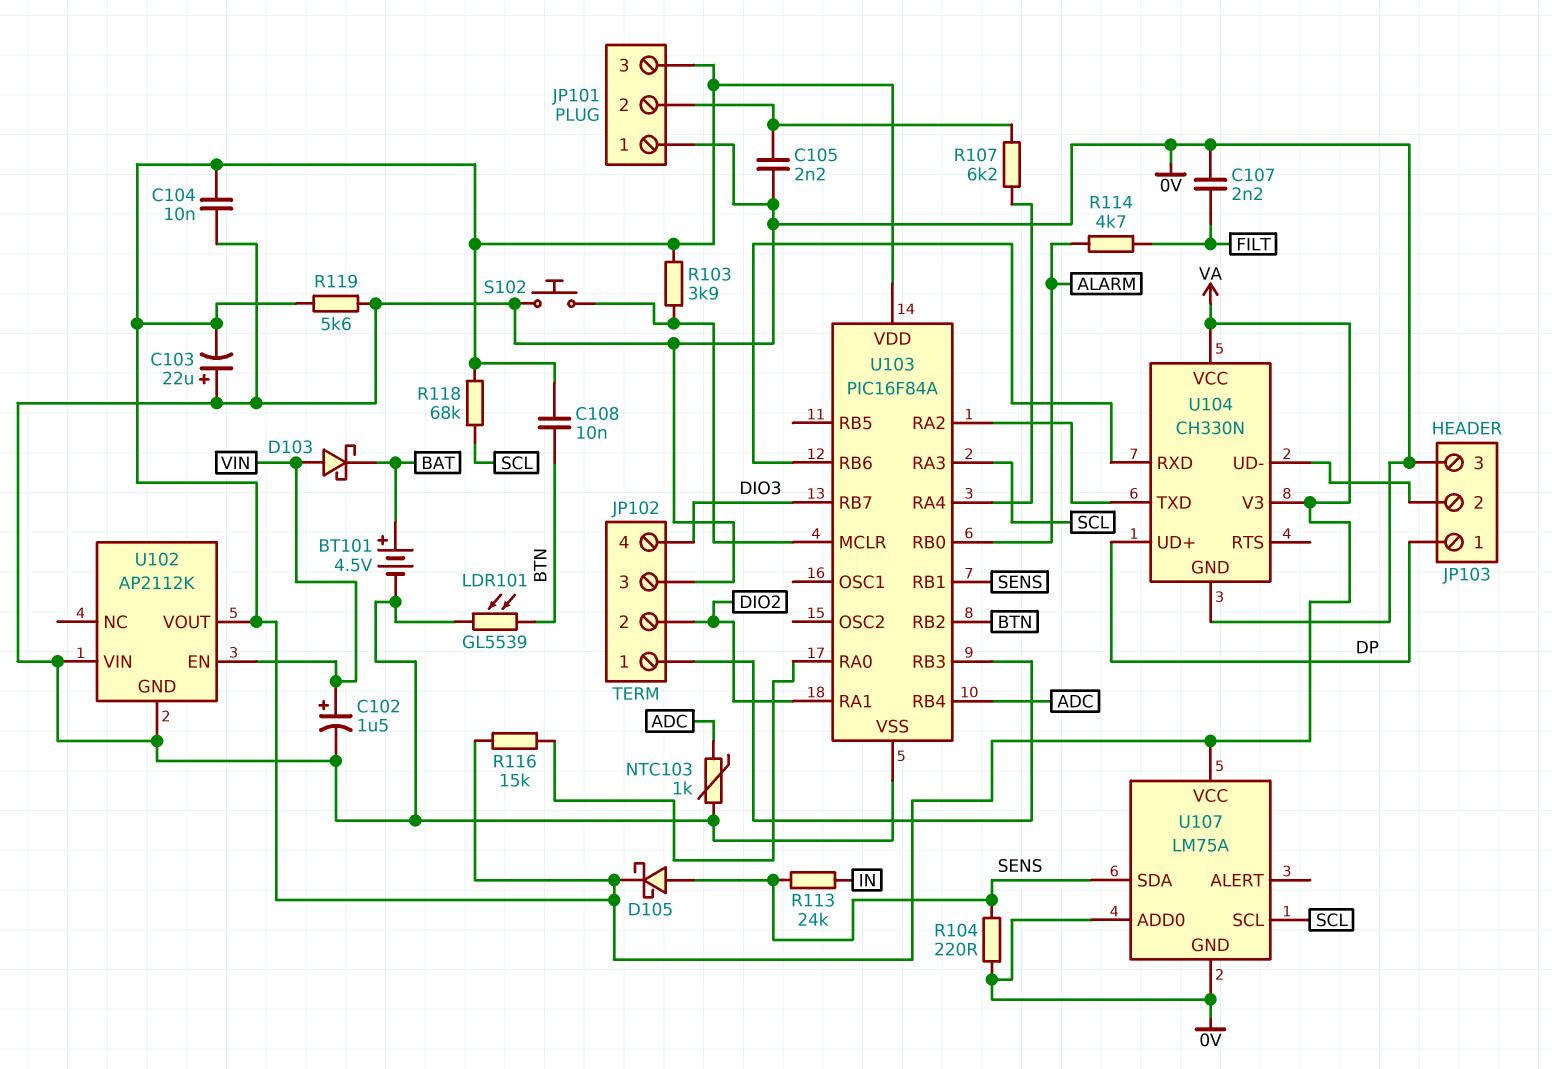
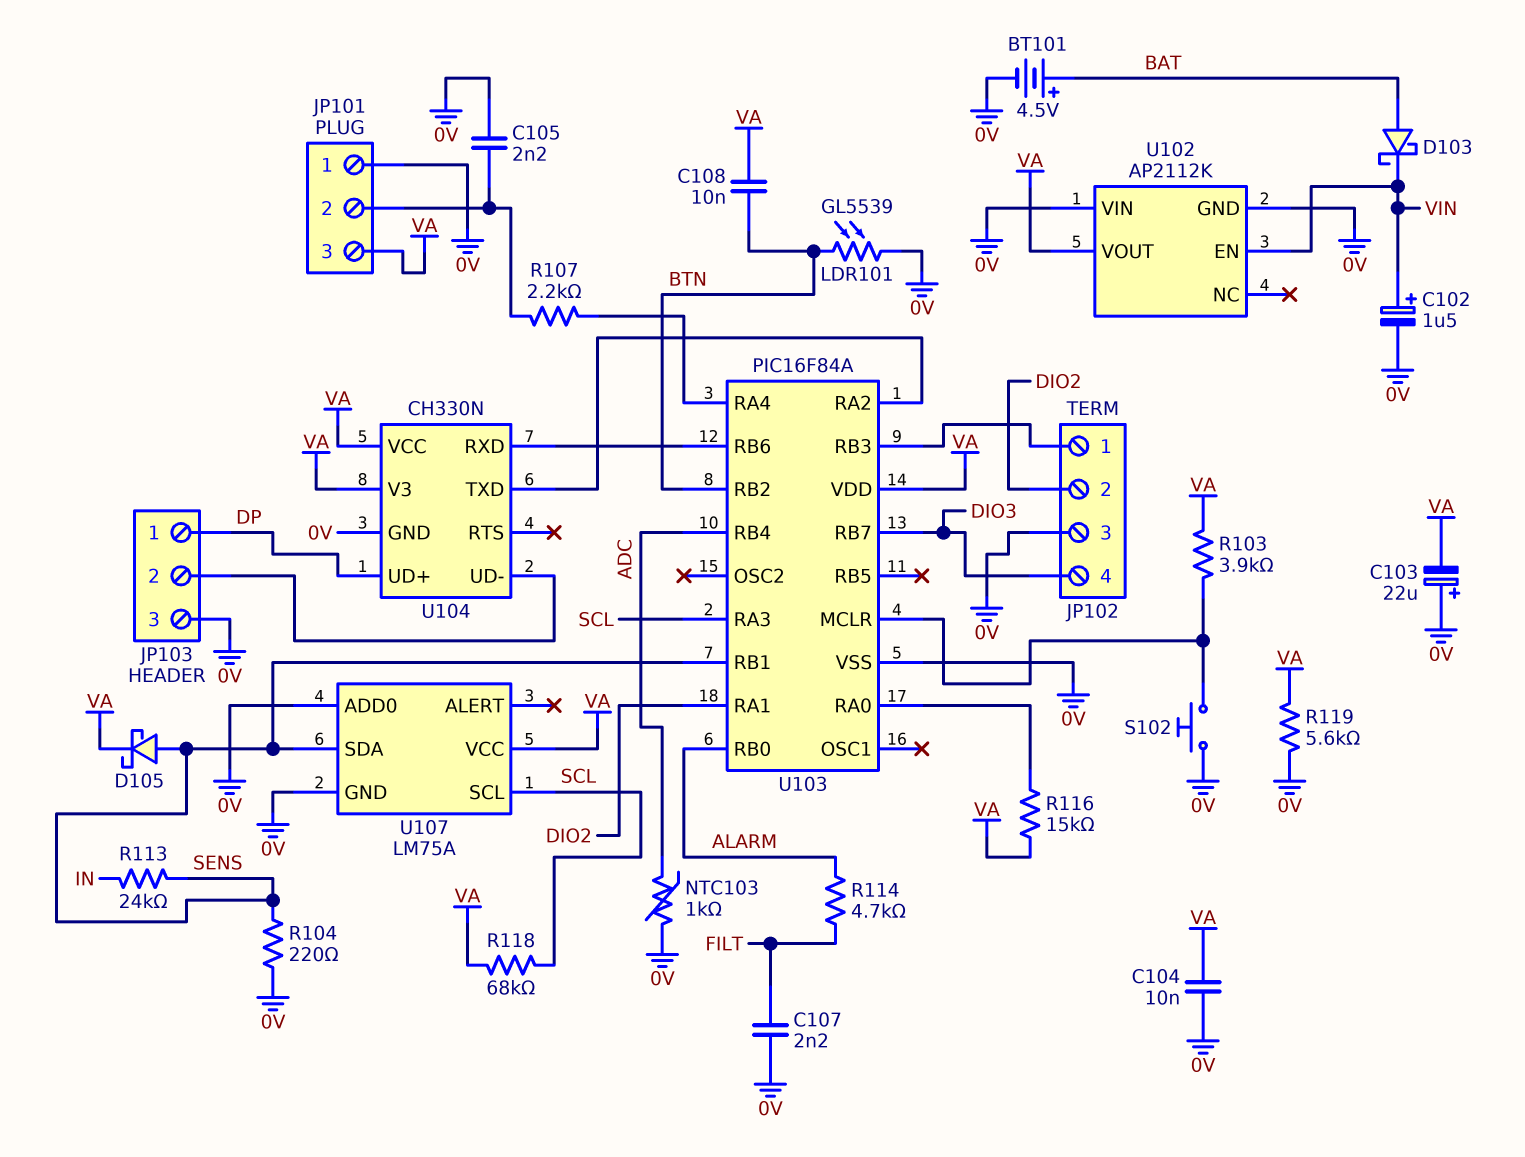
D103: schottky (A VIN, K BAT) -> schottky (A BAT, K VIN)
R107: 6.2k (JP101/2, U103/RA4) -> 2.2k (JP101/2, U103/RA4)

